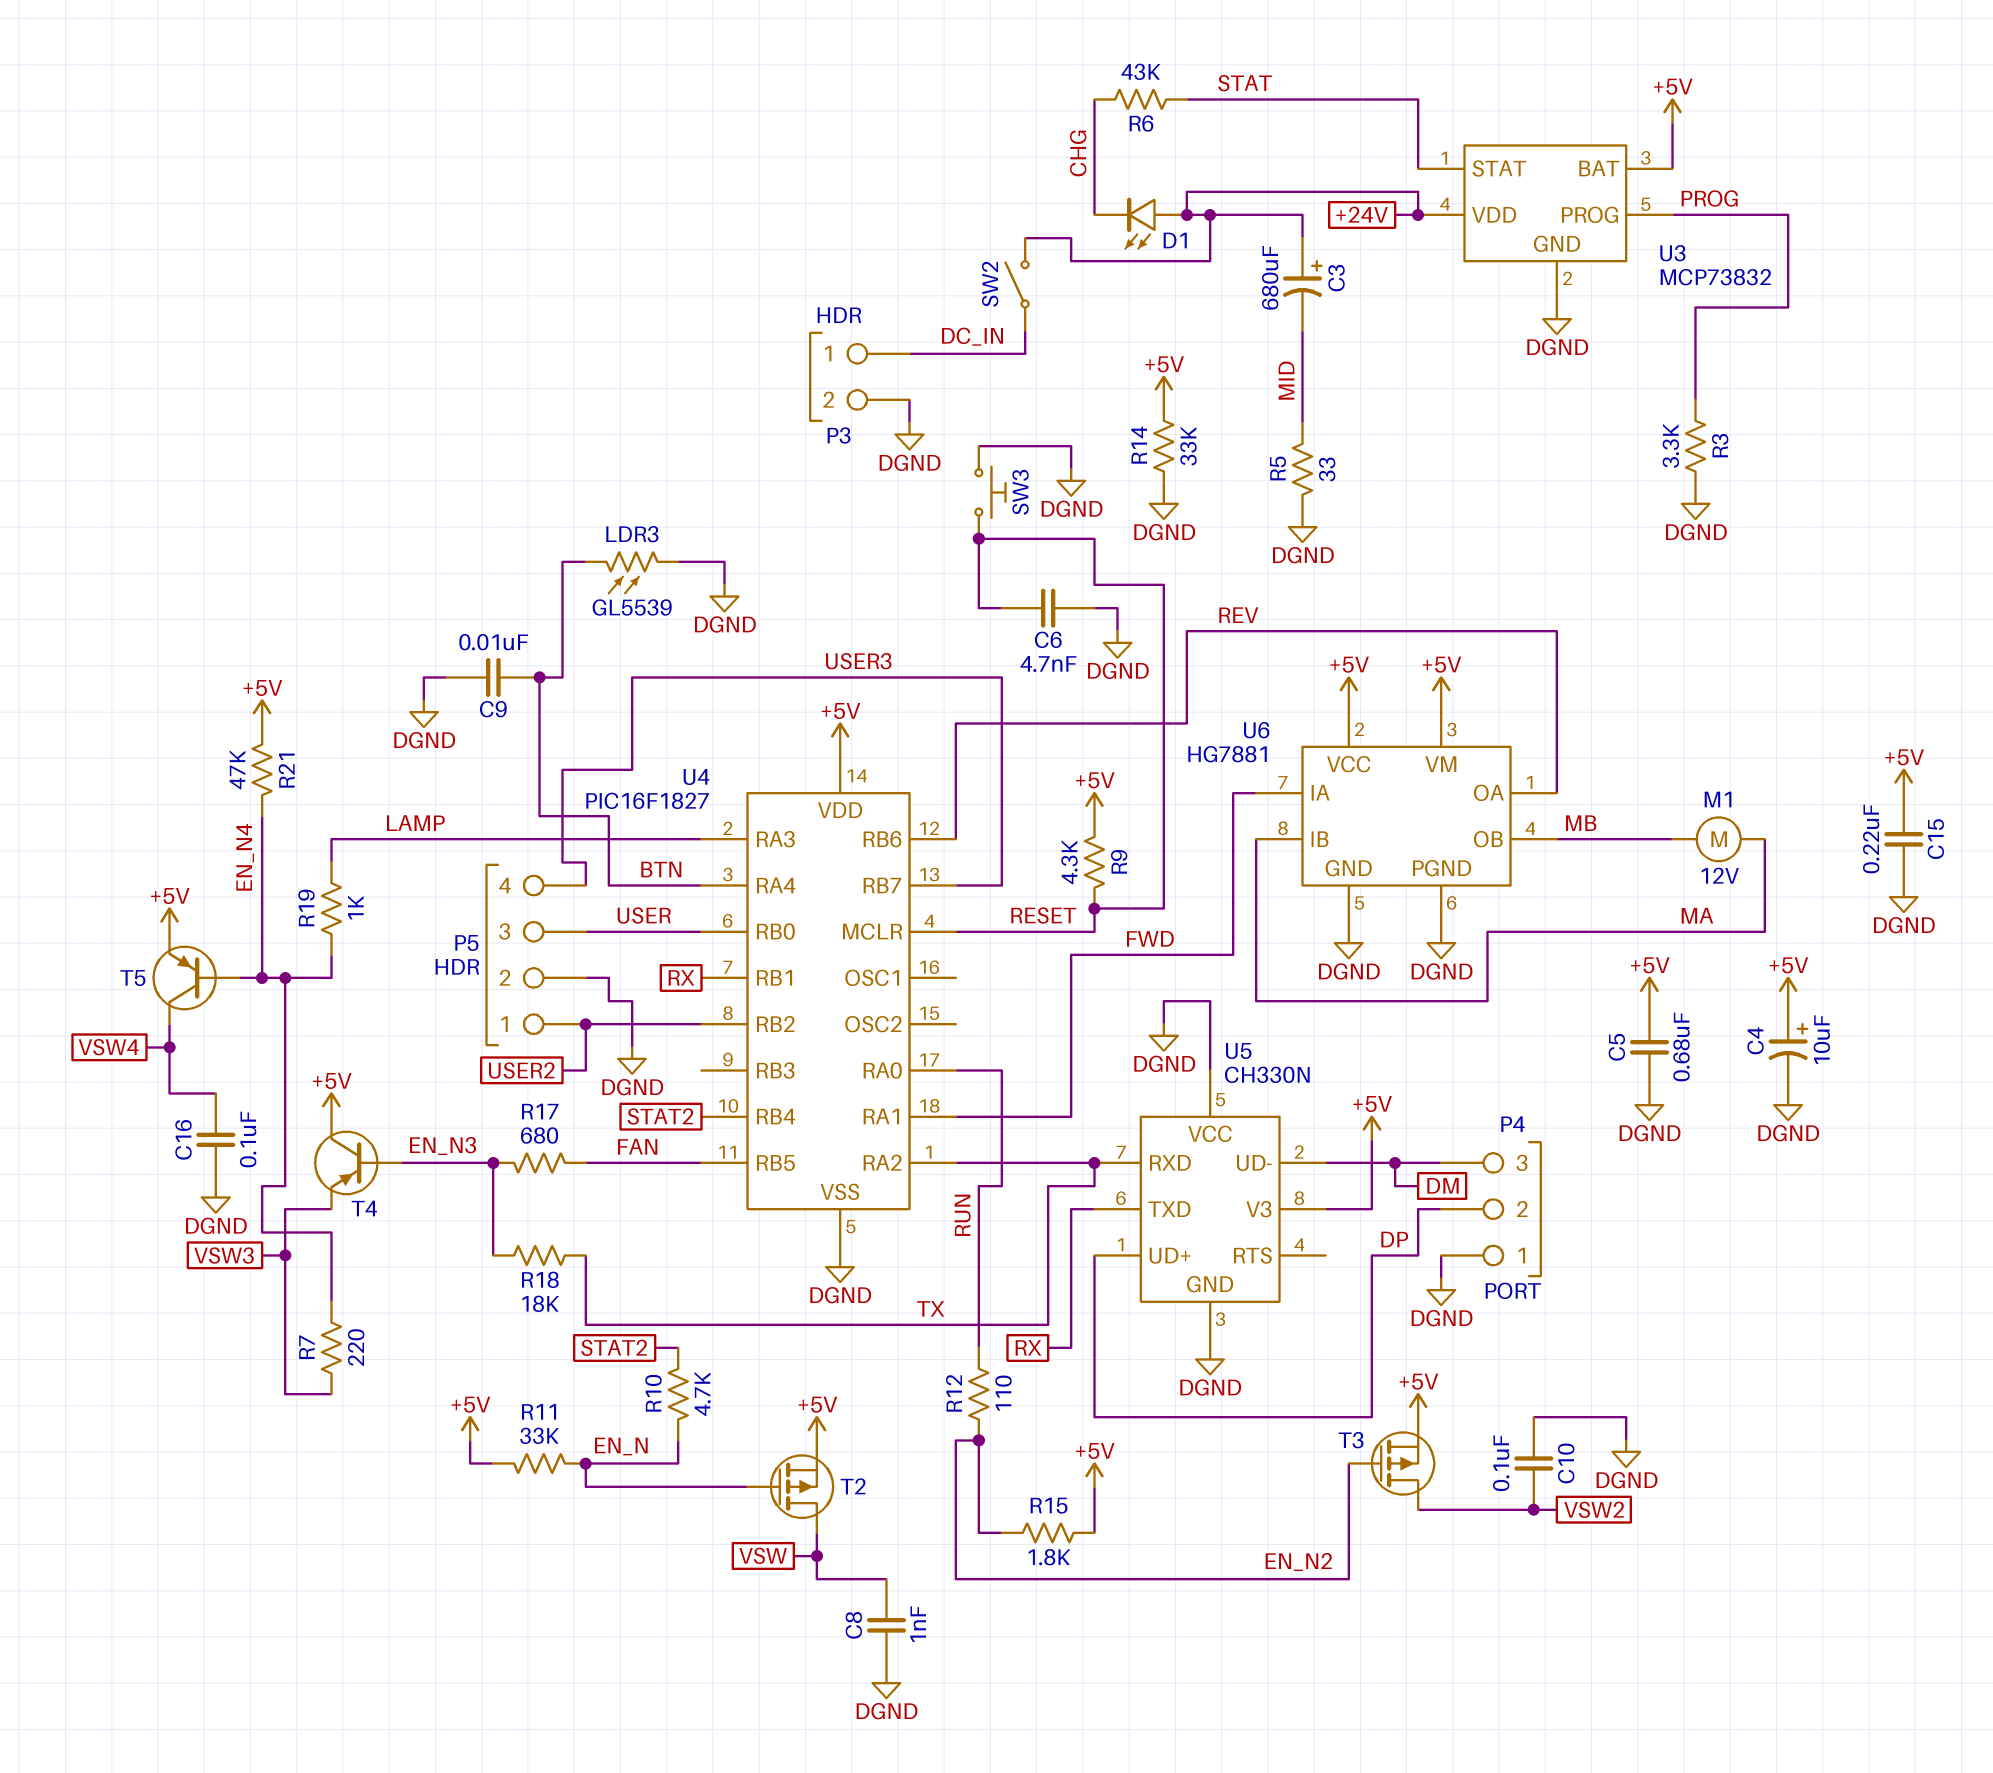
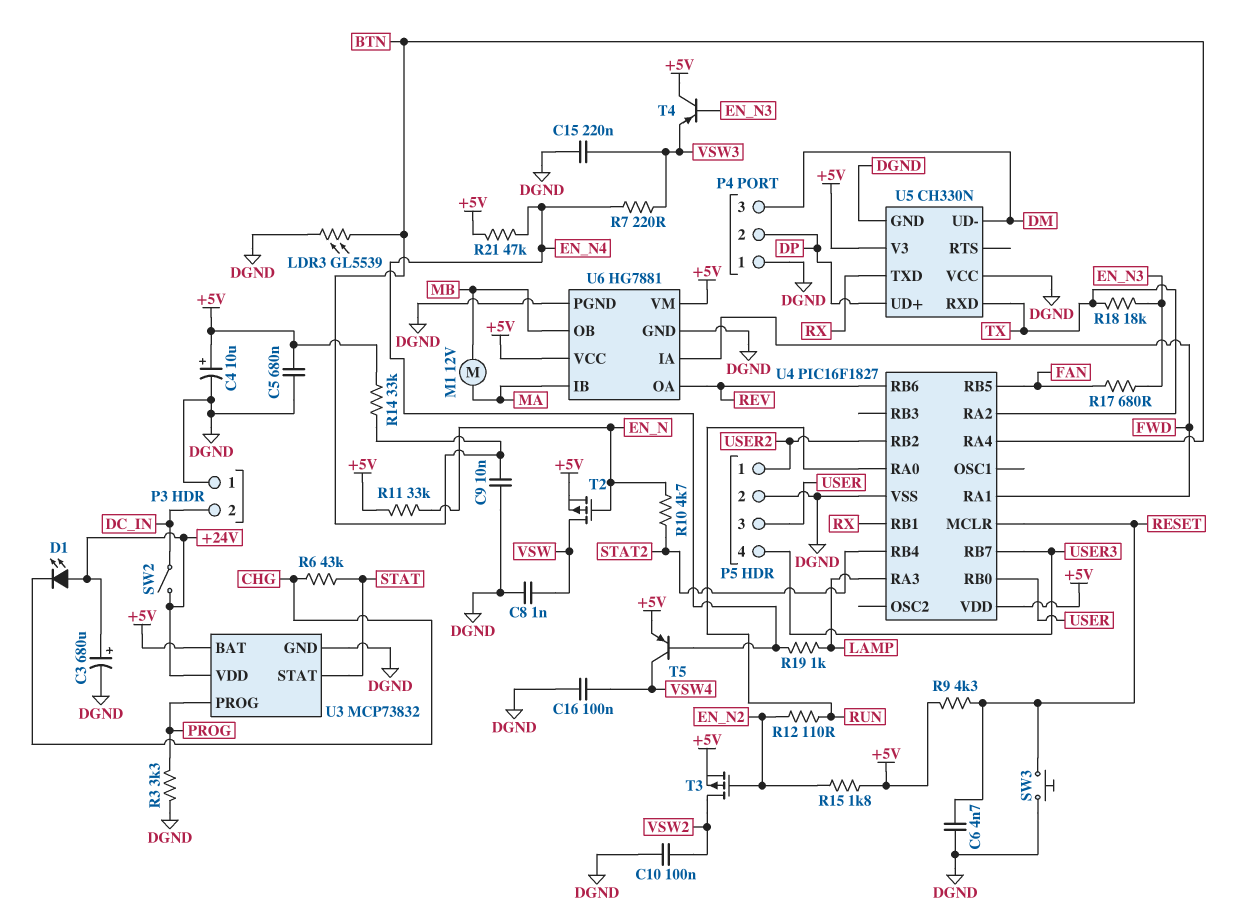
C3: 680uF (plus +24V, minus MID) -> 680uF (plus +24V, minus DGND)
C15: 220nF (+5V, DGND) -> 220nF (DGND, VSW3)
P3 pin 1: DC_IN -> DGND
P3 pin 2: DGND -> DC_IN
R5: 33 (DGND, MID) -> none
R14: 33k (+5V, DGND) -> 33k (+5V, BTN)

